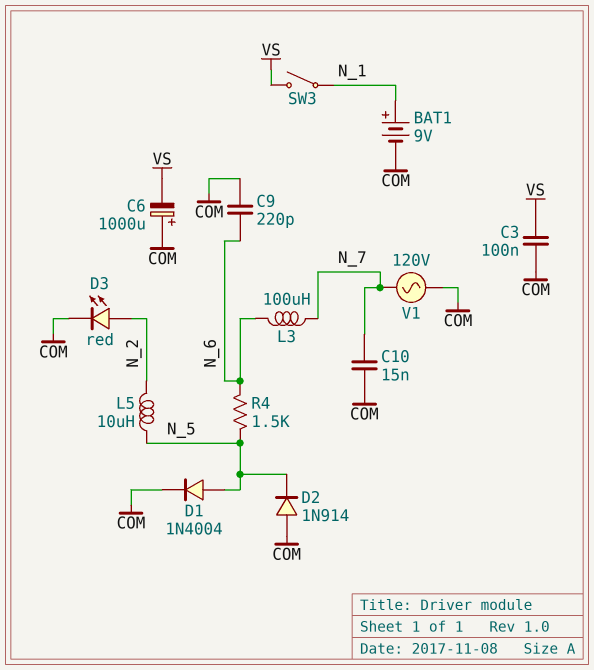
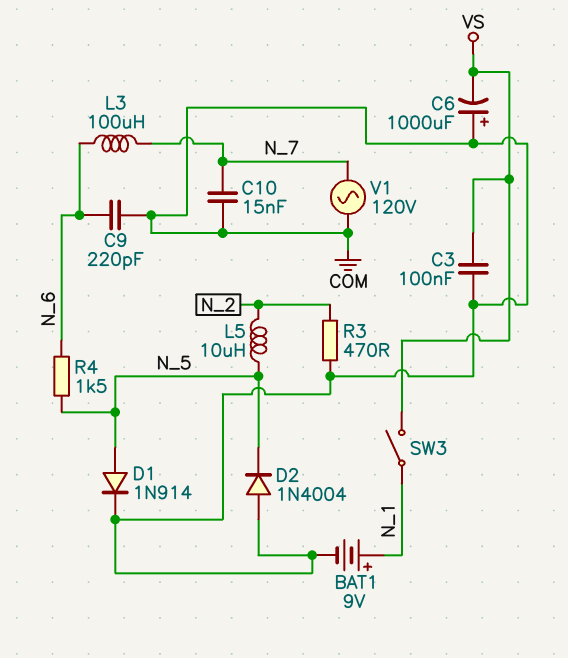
D1: diode 1N4004 (A N_5, K COM) -> diode 1N914 (A N_5, K COM)
D2: diode 1N914 (A COM, K N_5) -> diode 1N4004 (A COM, K N_5)
D3: LED red (A N_2, K COM) -> none
R3: none -> 470 (COM, N_2)

